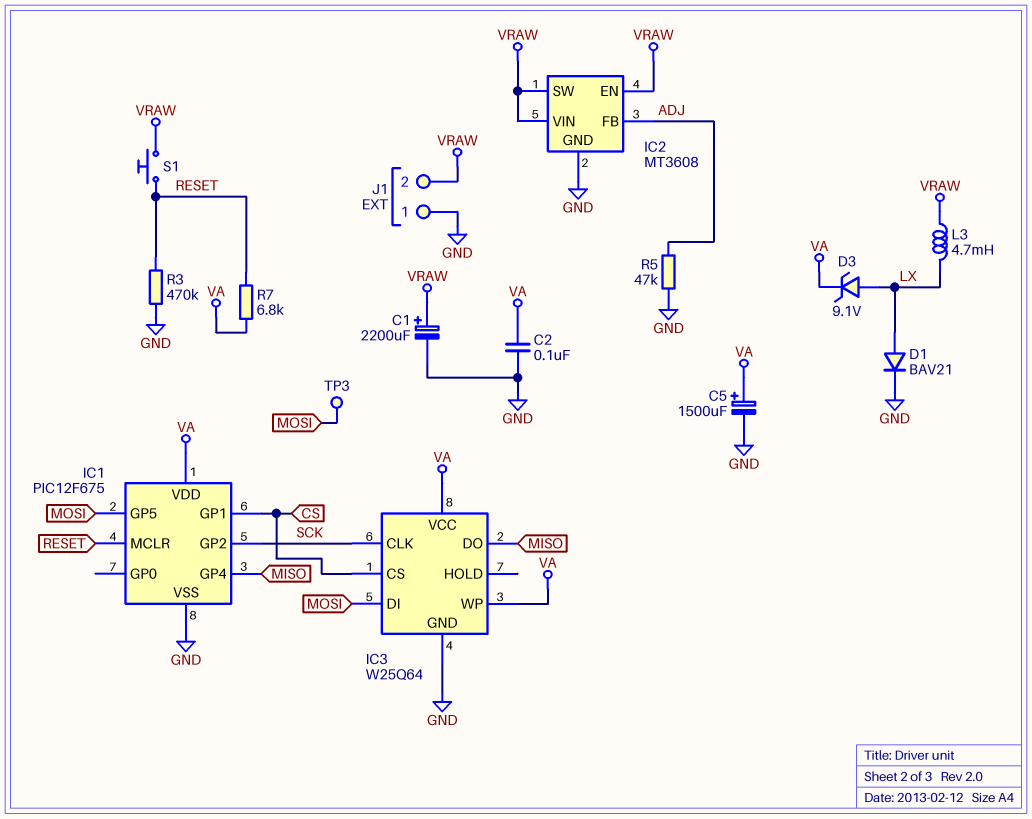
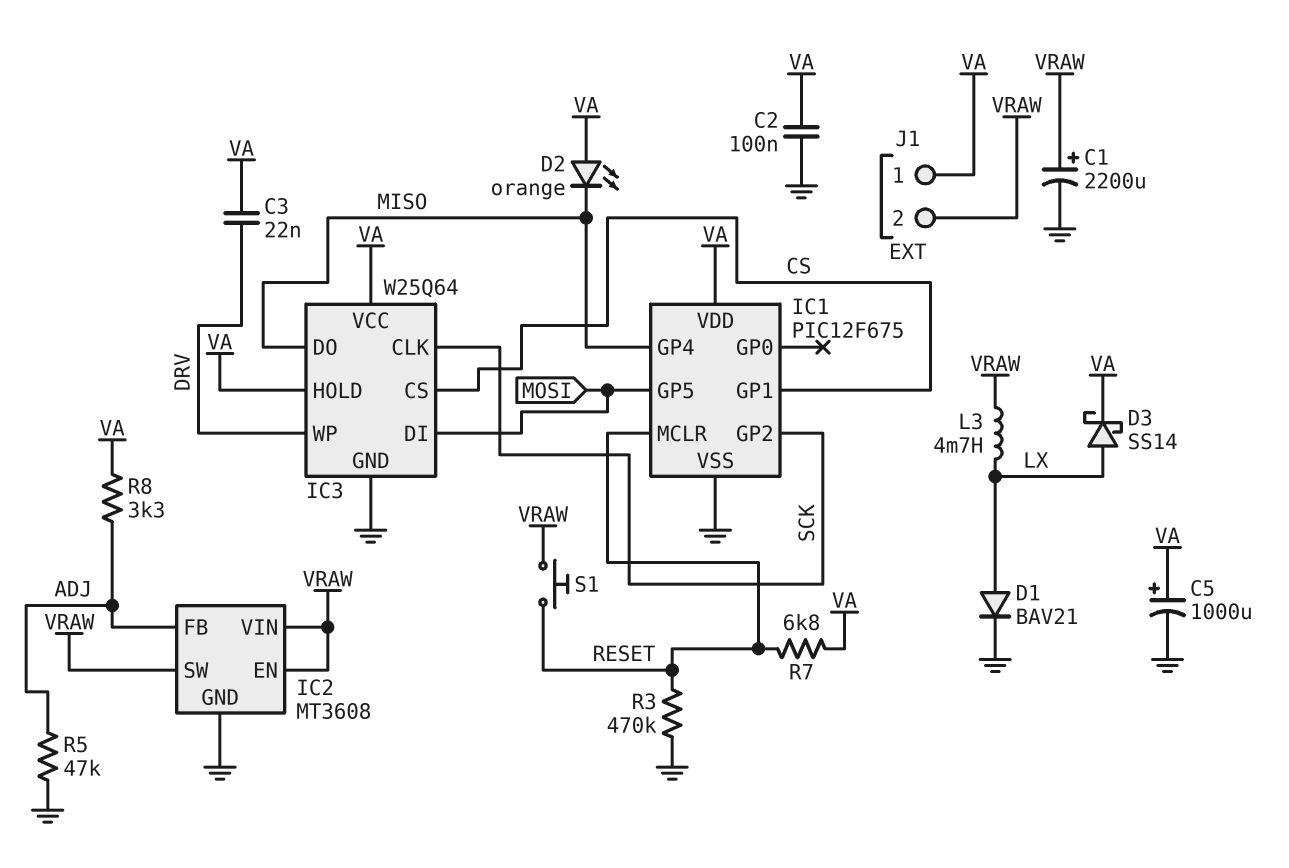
C3: none -> 22nF (DRV, VA)
C5: 1500uF (plus VA, minus GND) -> 1000uF (plus VA, minus GND)
D2: none -> LED orange (A VA, K MISO)
D3: zener 9.1V (A LX, K VA) -> schottky SS14 (A LX, K VA)
IC3 pin HOLD: none -> VA
IC3 pin WP: VA -> DRV
J1 pin 1: GND -> VA
R8: none -> 3.3k (ADJ, VA)
TP3: test point (MOSI) -> none

